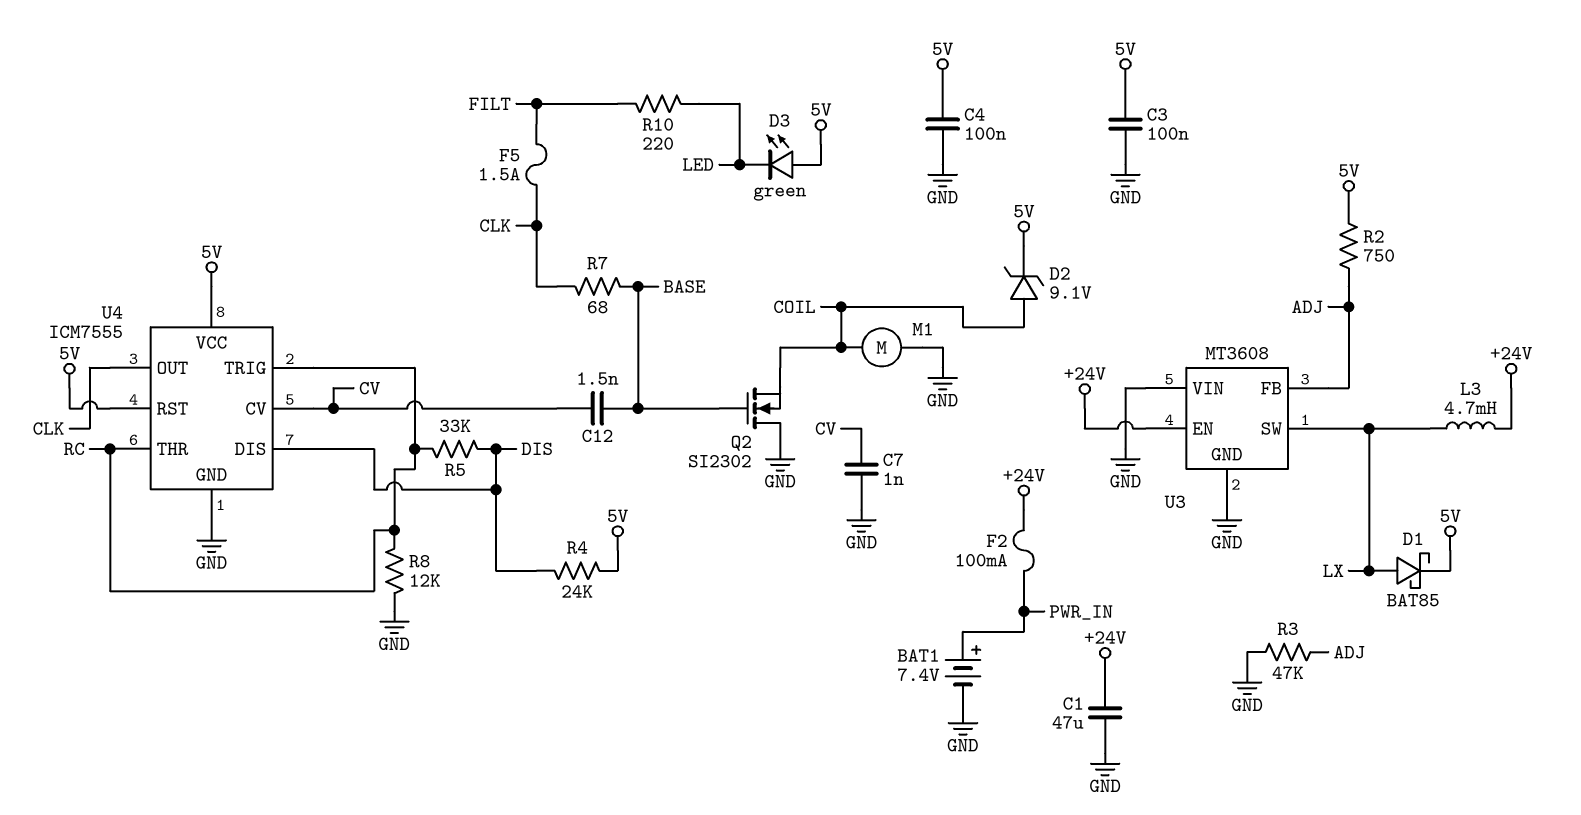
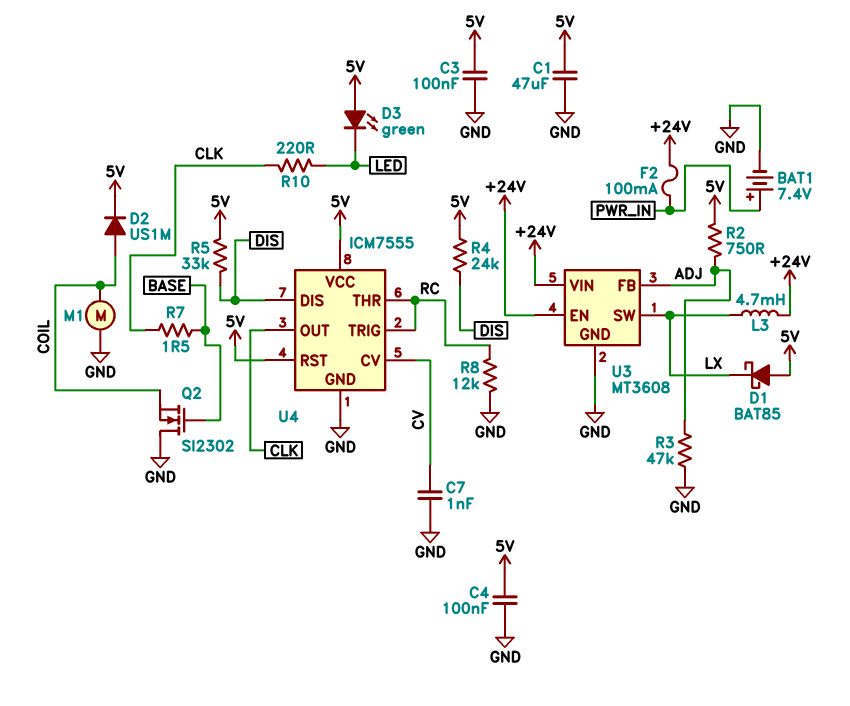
C1: 47uF (+24V, GND) -> 47uF (5V, GND)
C12: 1.5nF (BASE, CV) -> none
D1: schottky BAT85 (A LX, K 5V) -> schottky BAT85 (A 5V, K LX)
D2: zener 9.1V (A COIL, K 5V) -> diode US1M (A COIL, K 5V)
F5: 1.5A (CLK, FILT) -> none
R5: 33k (DIS, RC) -> 33k (5V, DIS)
R7: 68 (BASE, CLK) -> 1.5 (BASE, CLK)
R10: 220 (FILT, LED) -> 220 (CLK, LED)
U3 pin VIN: GND -> +24V

